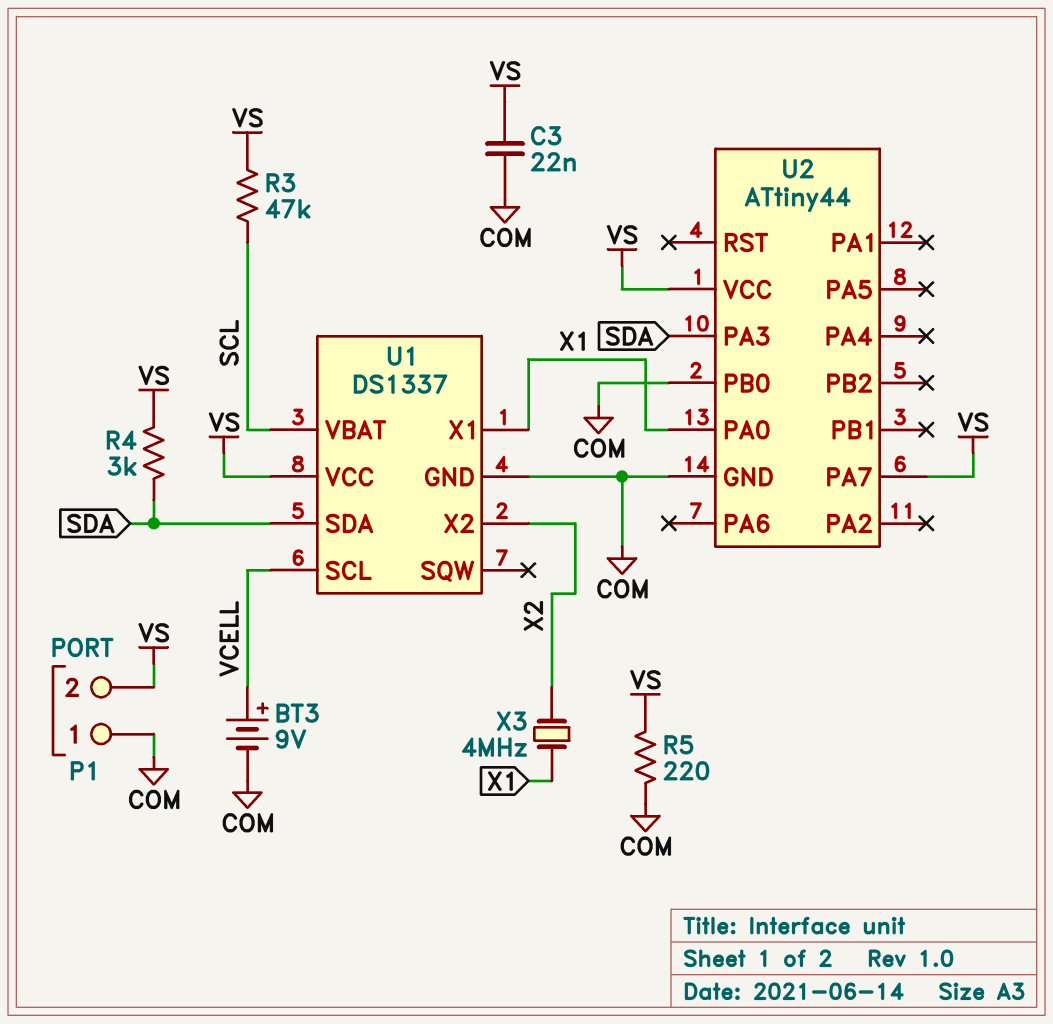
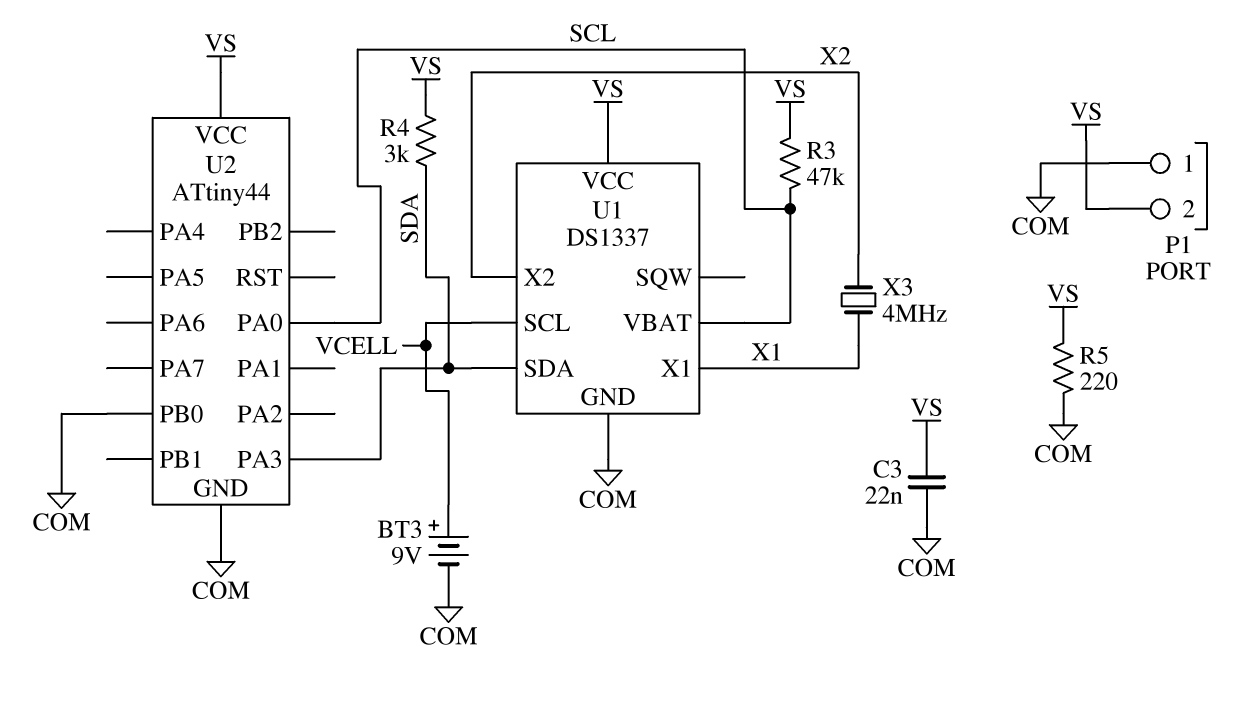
U2 pin PA0: X1 -> SCL
U2 pin PA7: VS -> none

